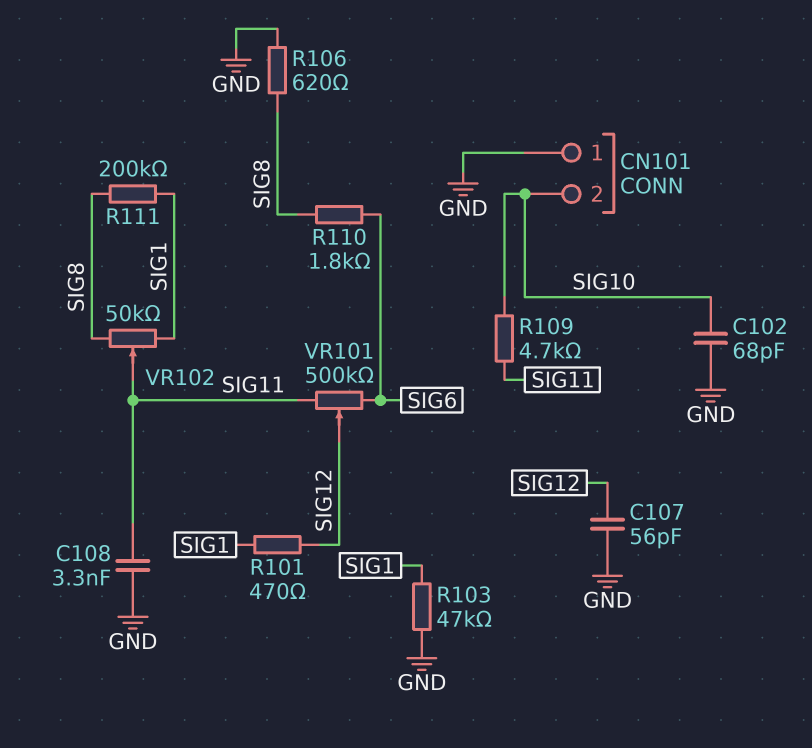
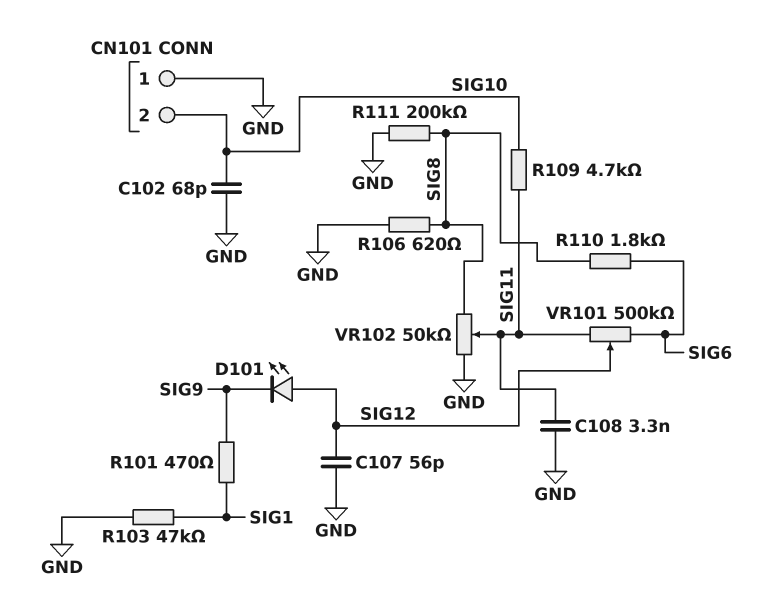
D101: none -> LED (A SIG12, K SIG9)
R101: 470 (SIG1, SIG12) -> 470 (SIG1, SIG9)
R111: 200k (SIG1, SIG8) -> 200k (GND, SIG8)
VR102: 50k (SIG1, SIG8, wiper SIG11) -> 50k (GND, SIG8, wiper SIG11)

